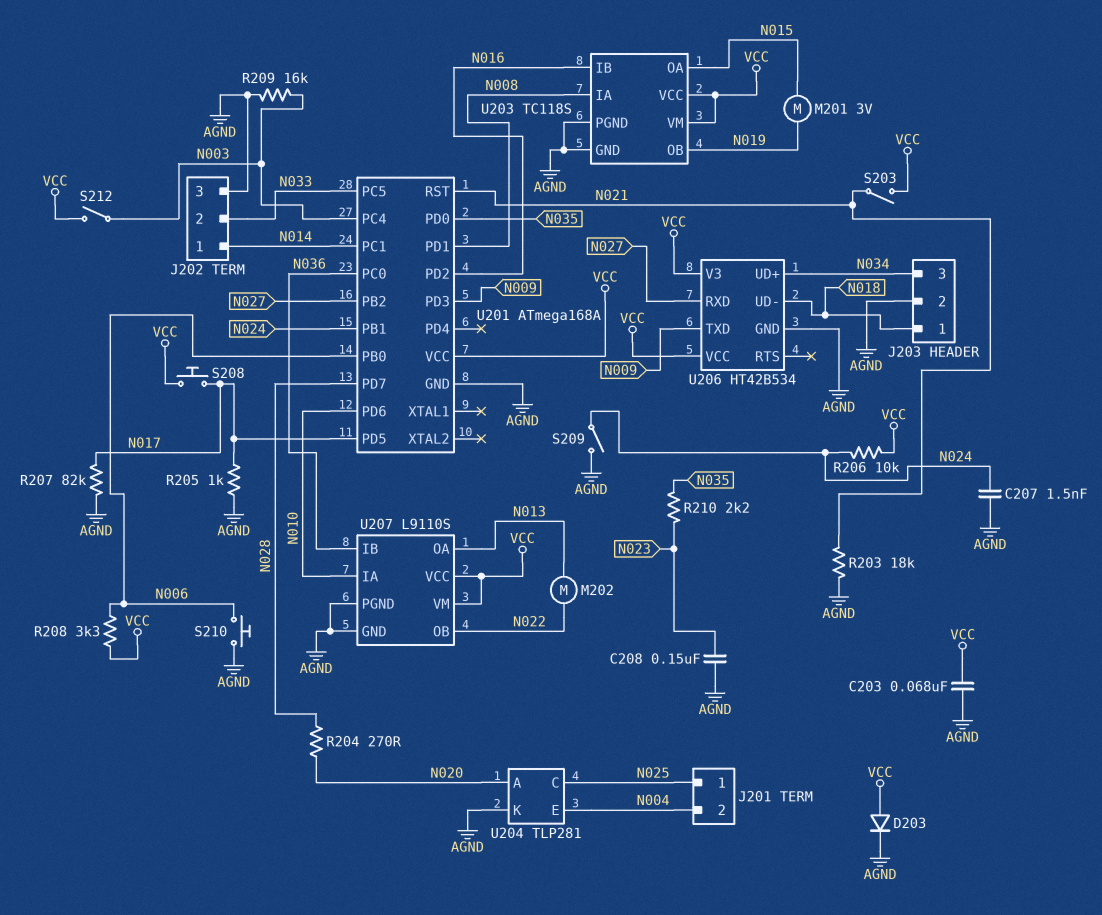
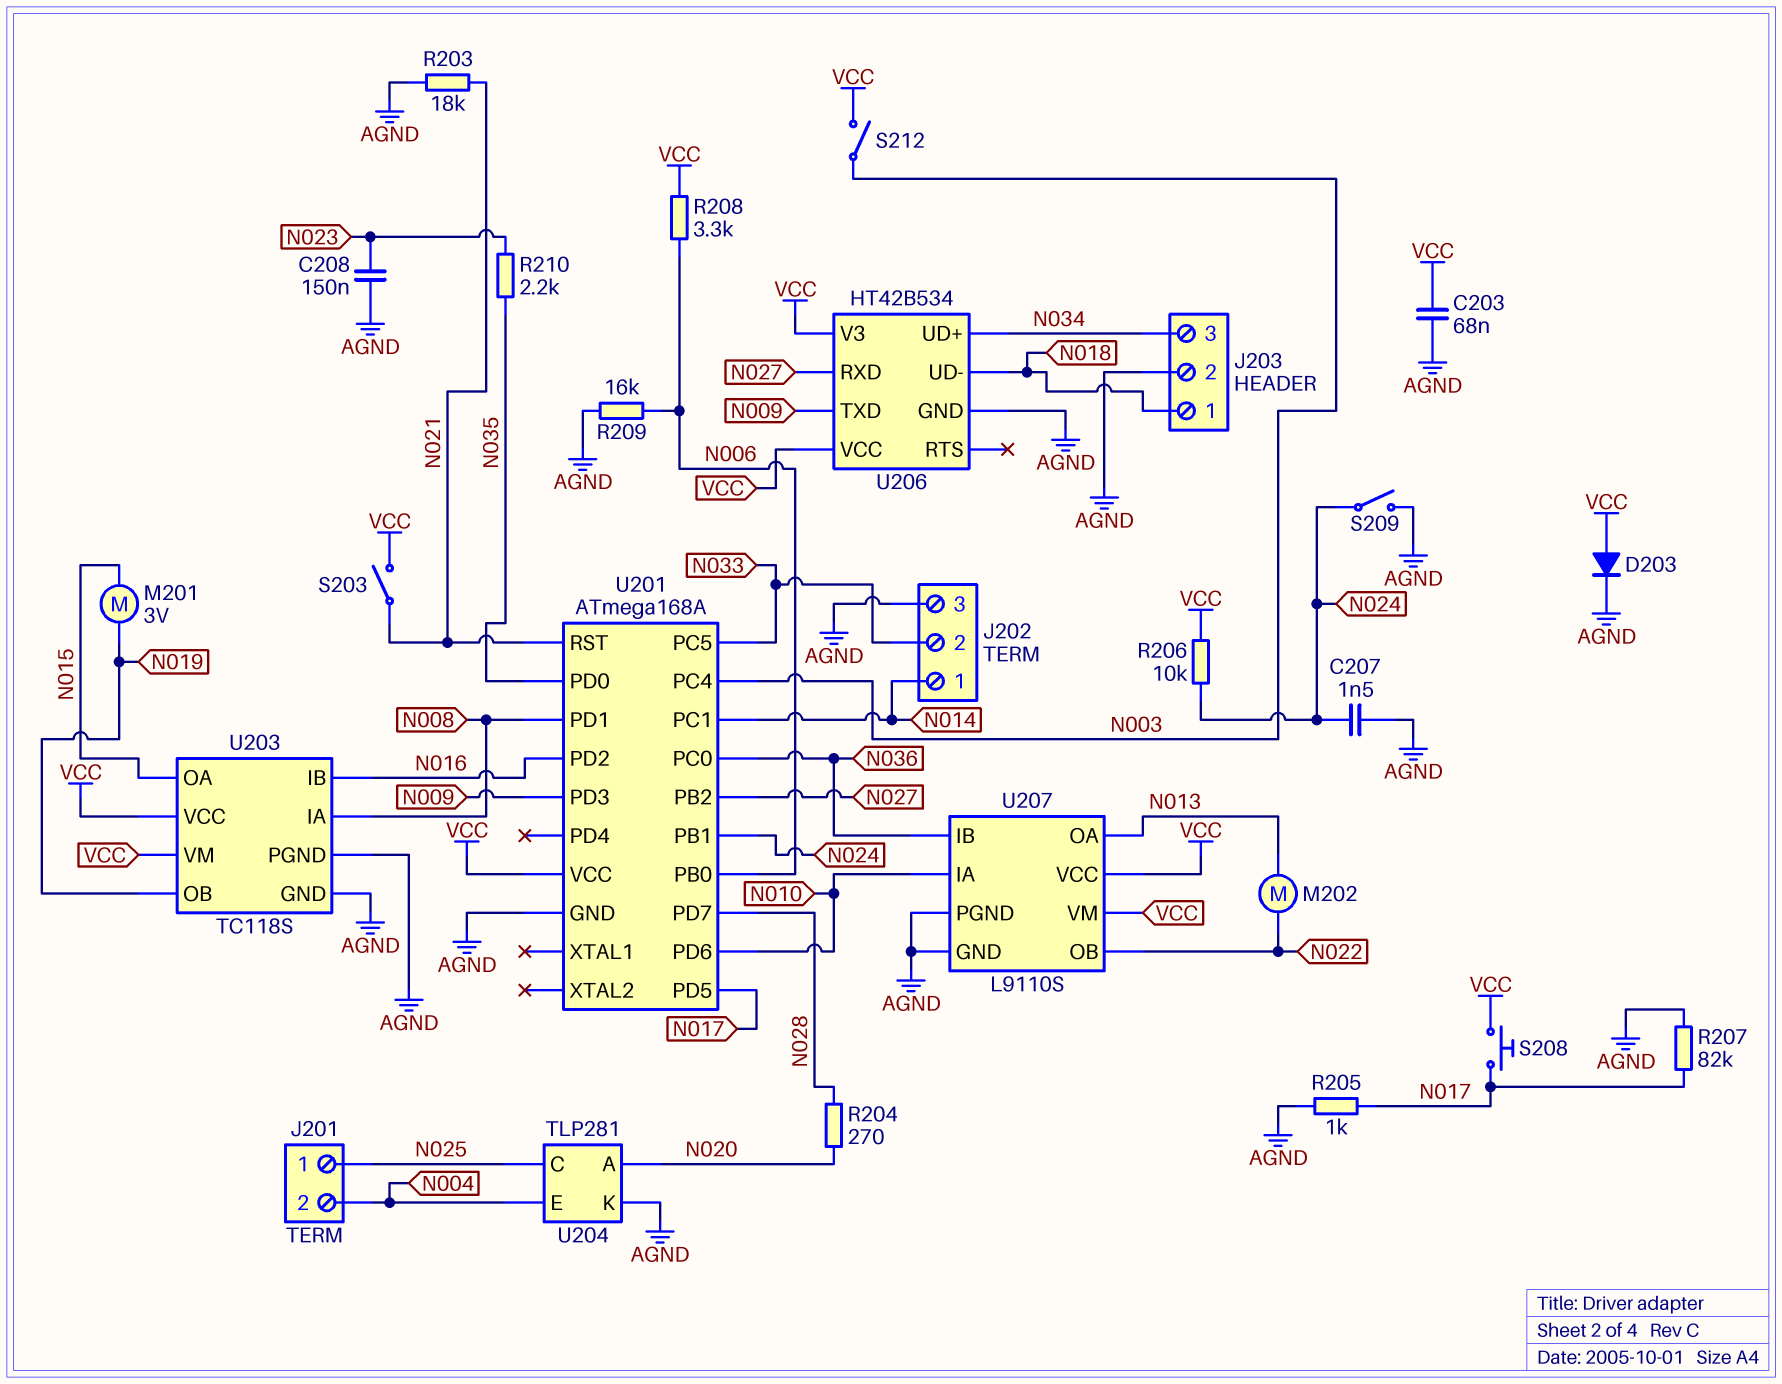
R209: 16k (AGND, N003) -> 16k (AGND, N006)
S210: button (AGND, N006) -> none

